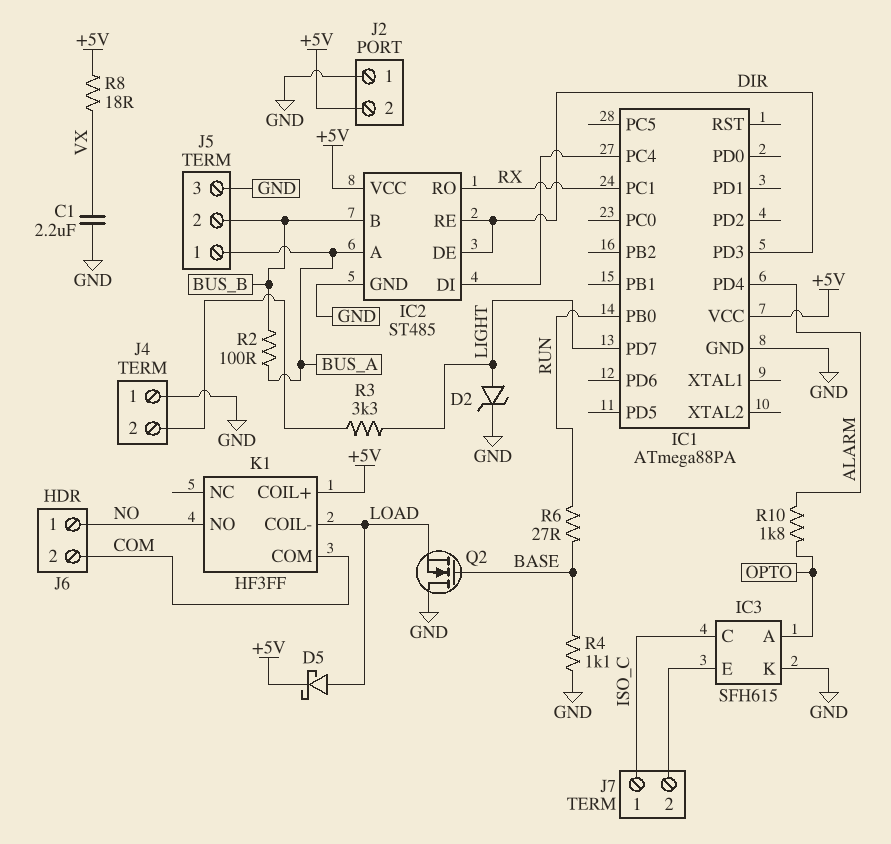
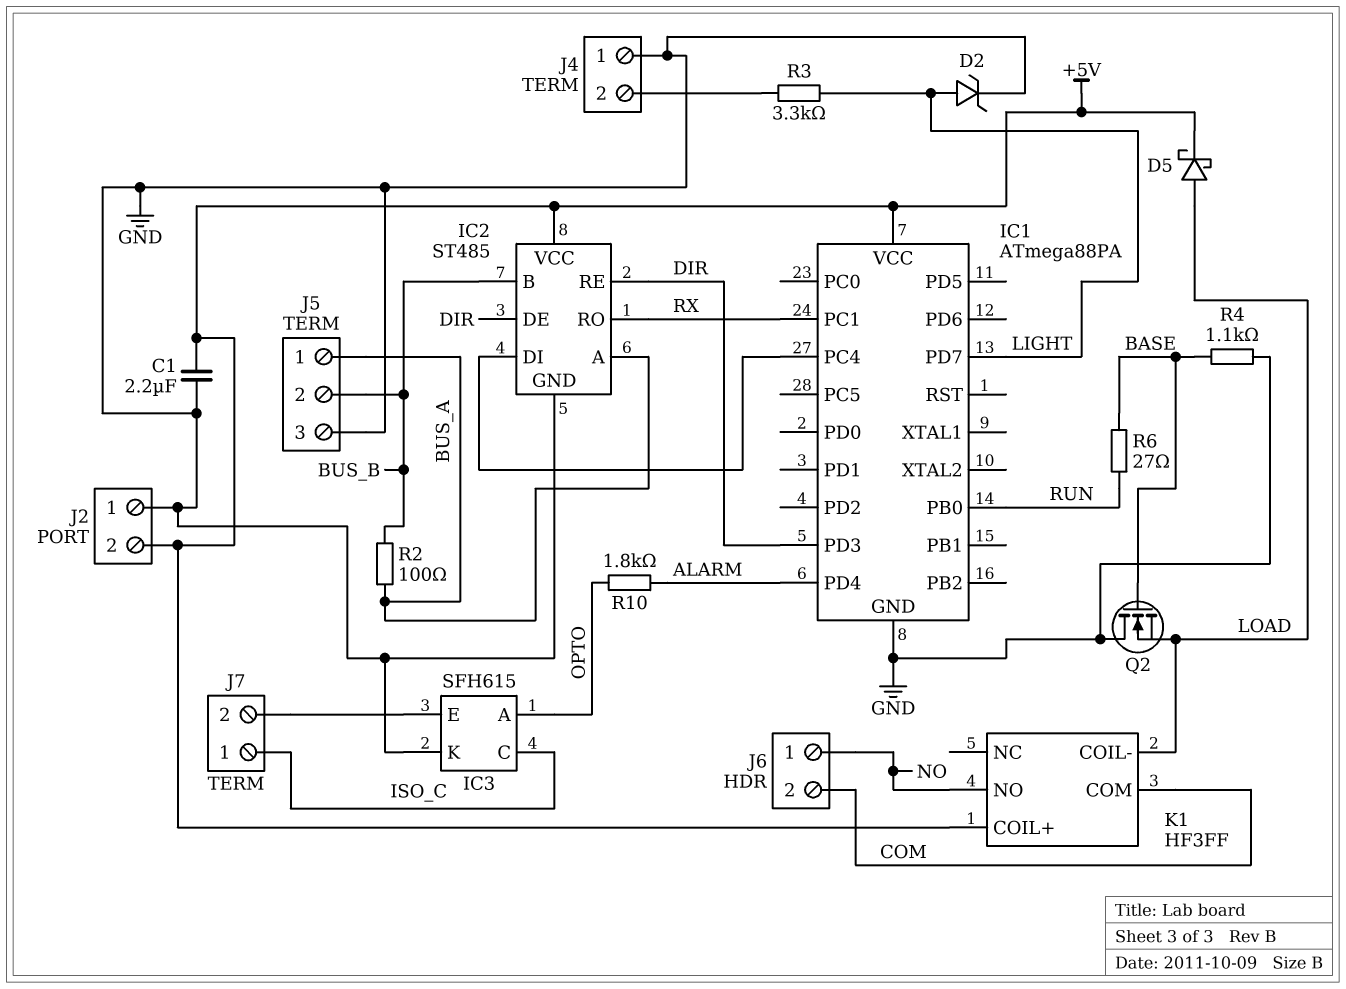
C1: 2.2uF (GND, VX) -> 2.2uF (+5V, GND)
R8: 18 (+5V, VX) -> none

